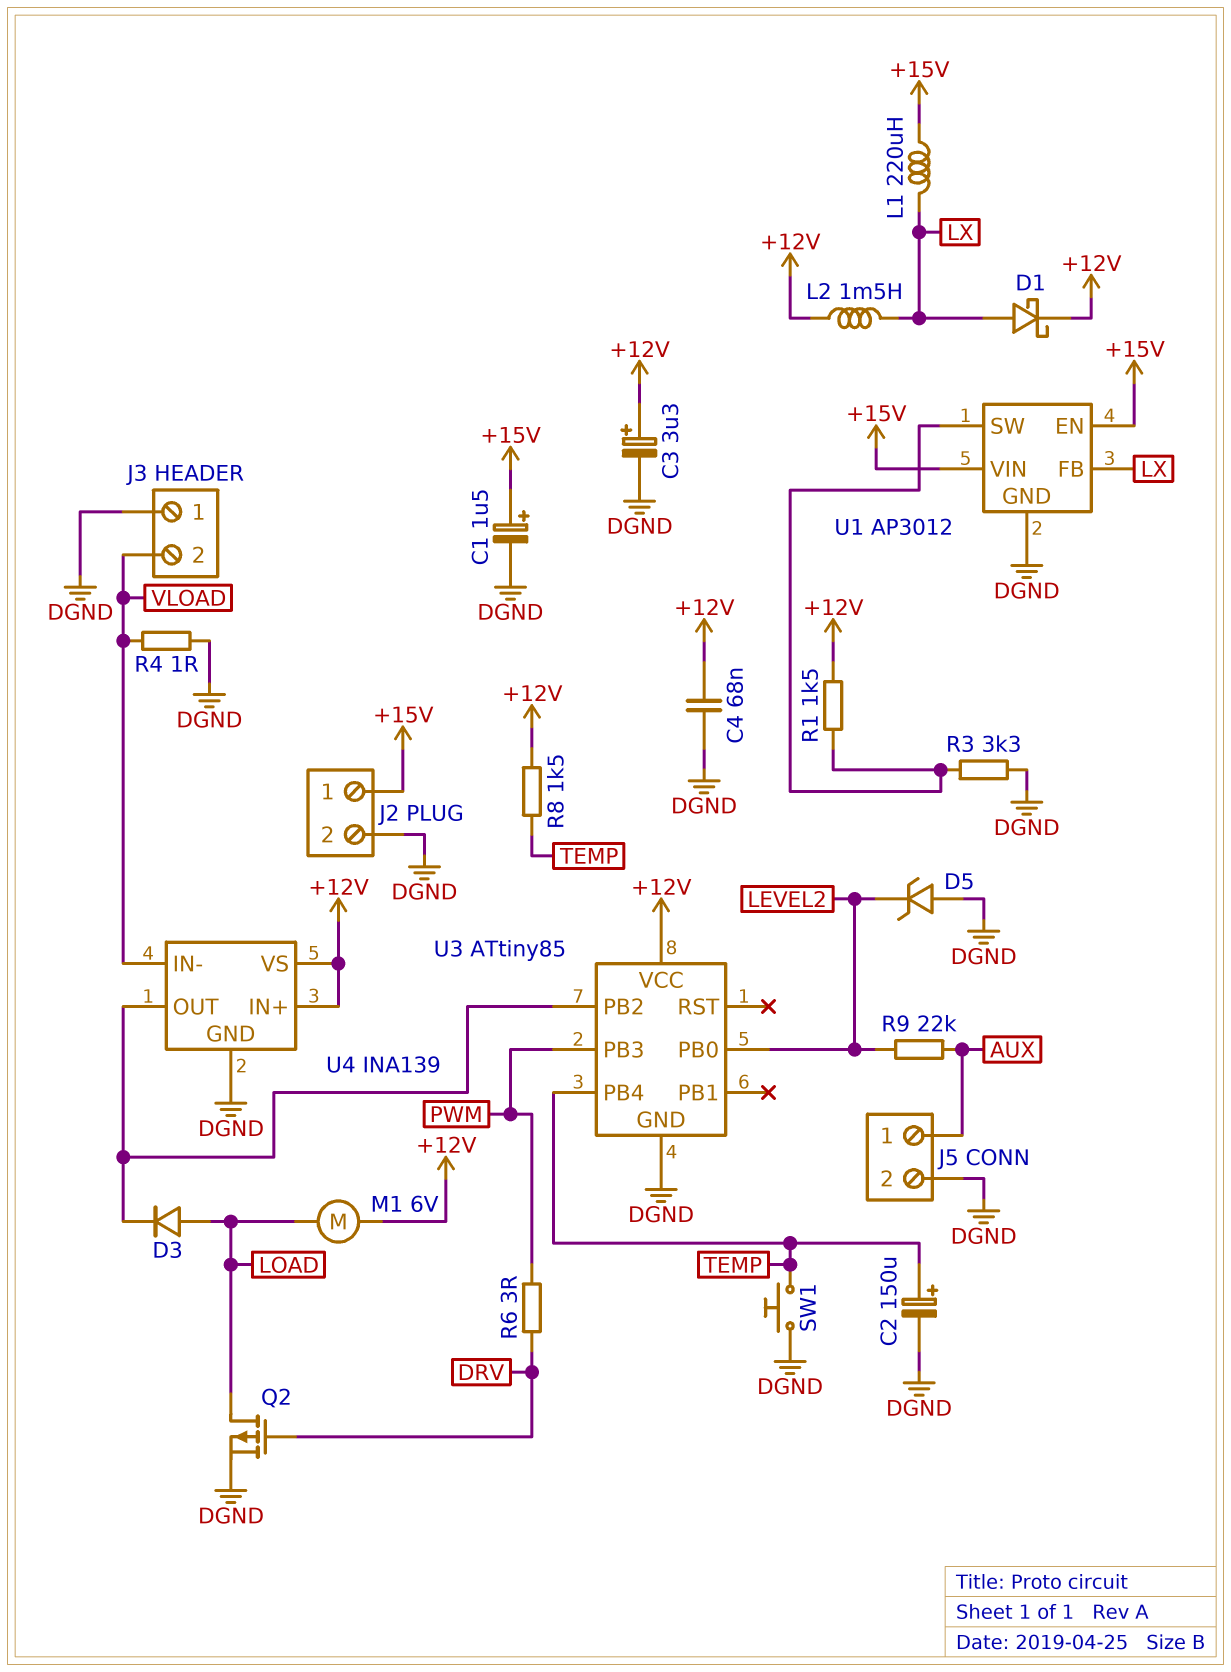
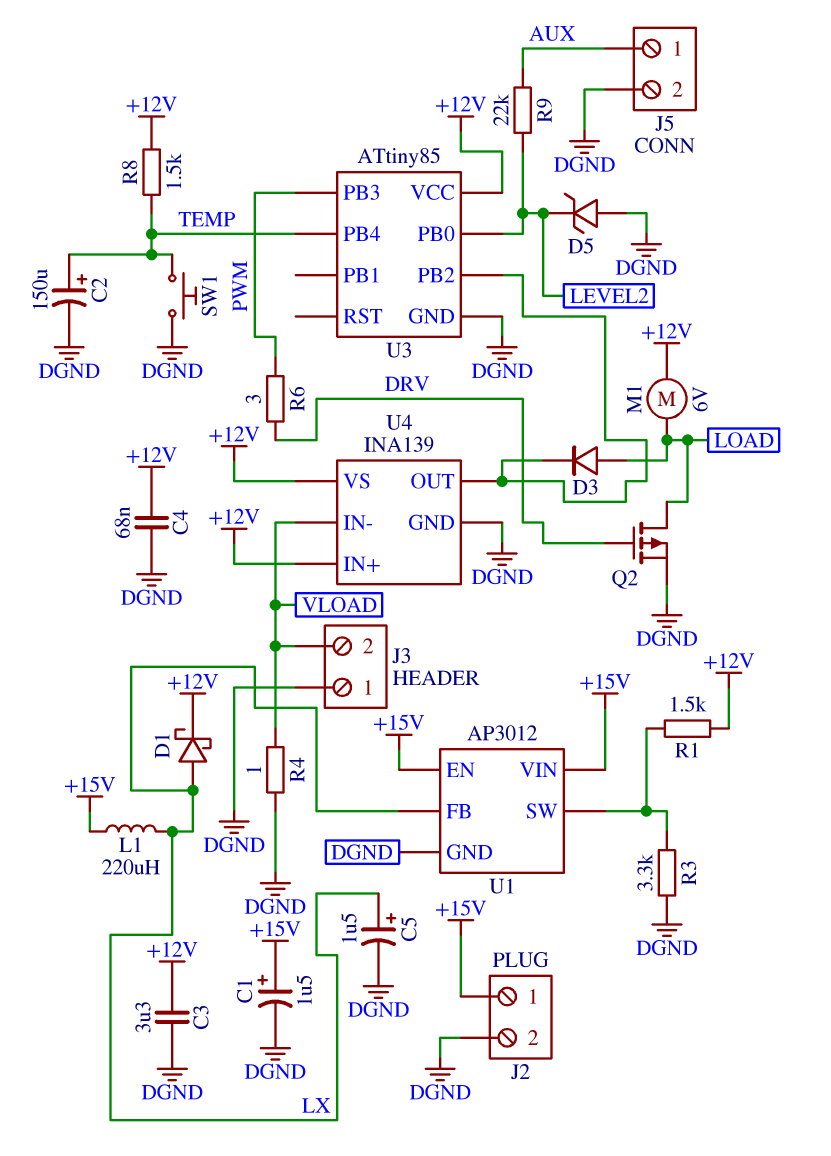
C3: 3.3uF (plus +12V, minus DGND) -> 3.3uF (+12V, DGND)
C5: none -> 1.5uF (plus LX, minus DGND)
L2: 1.5mH (+12V, LX) -> none

